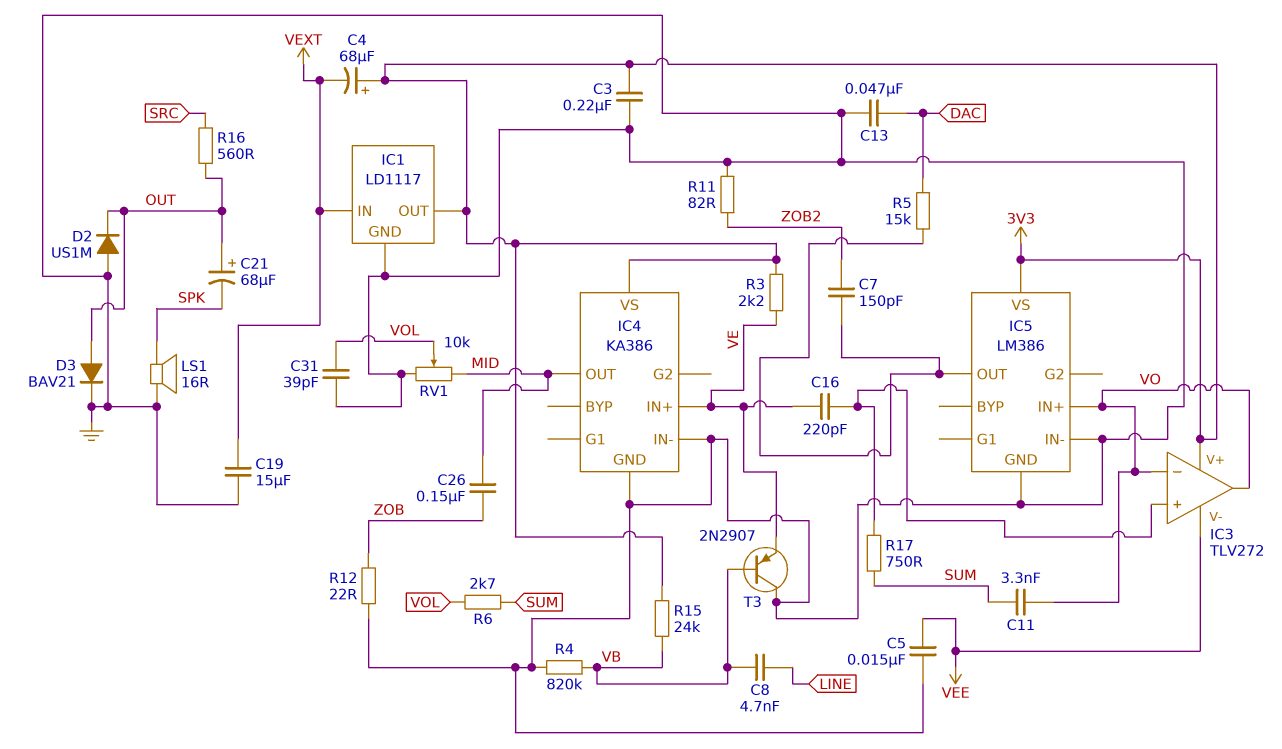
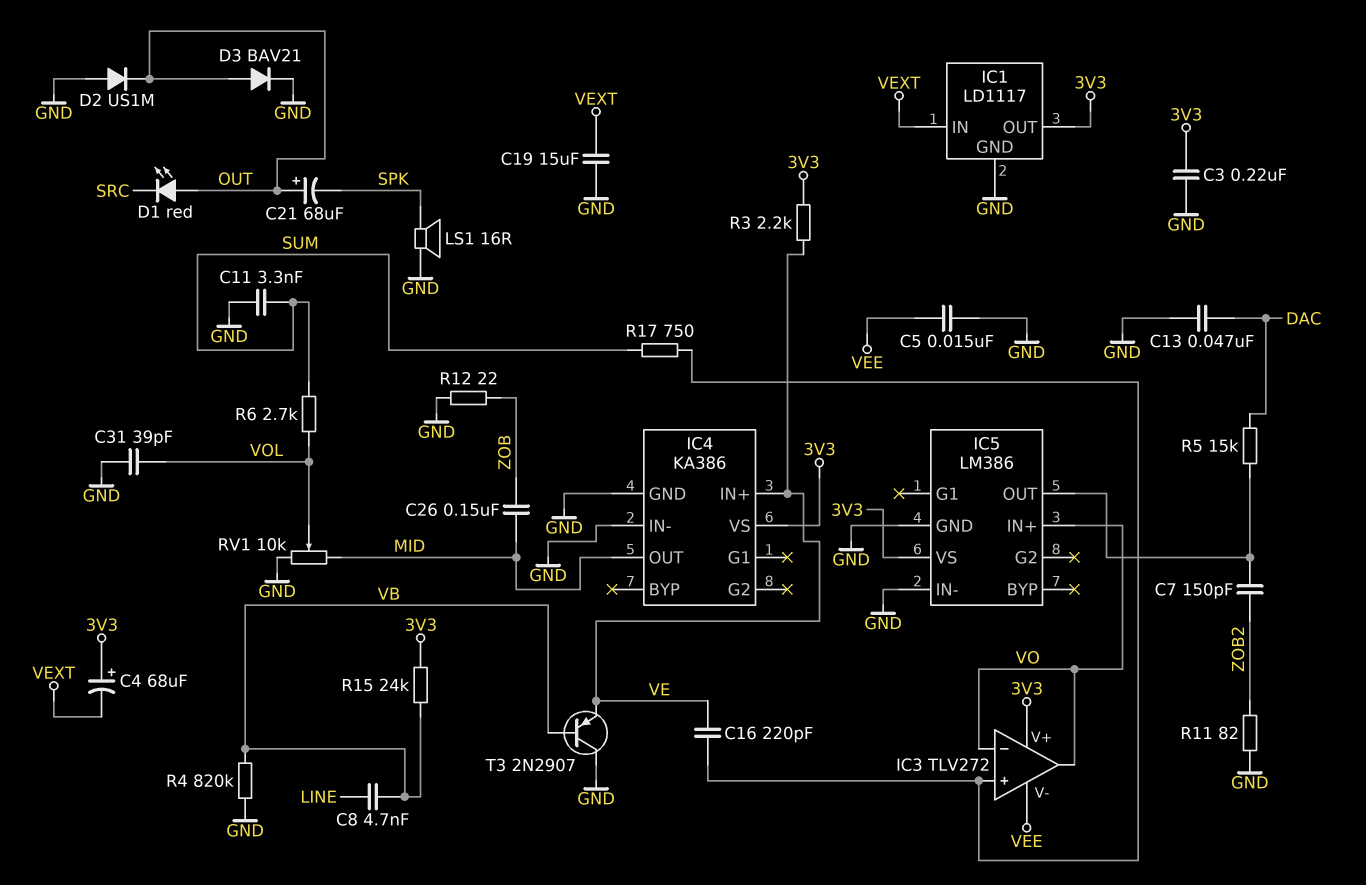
C11: 3.3nF (SUM, VO) -> 3.3nF (GND, SUM)
D1: none -> LED red (A OUT, K SRC)
R16: 560 (OUT, SRC) -> none

